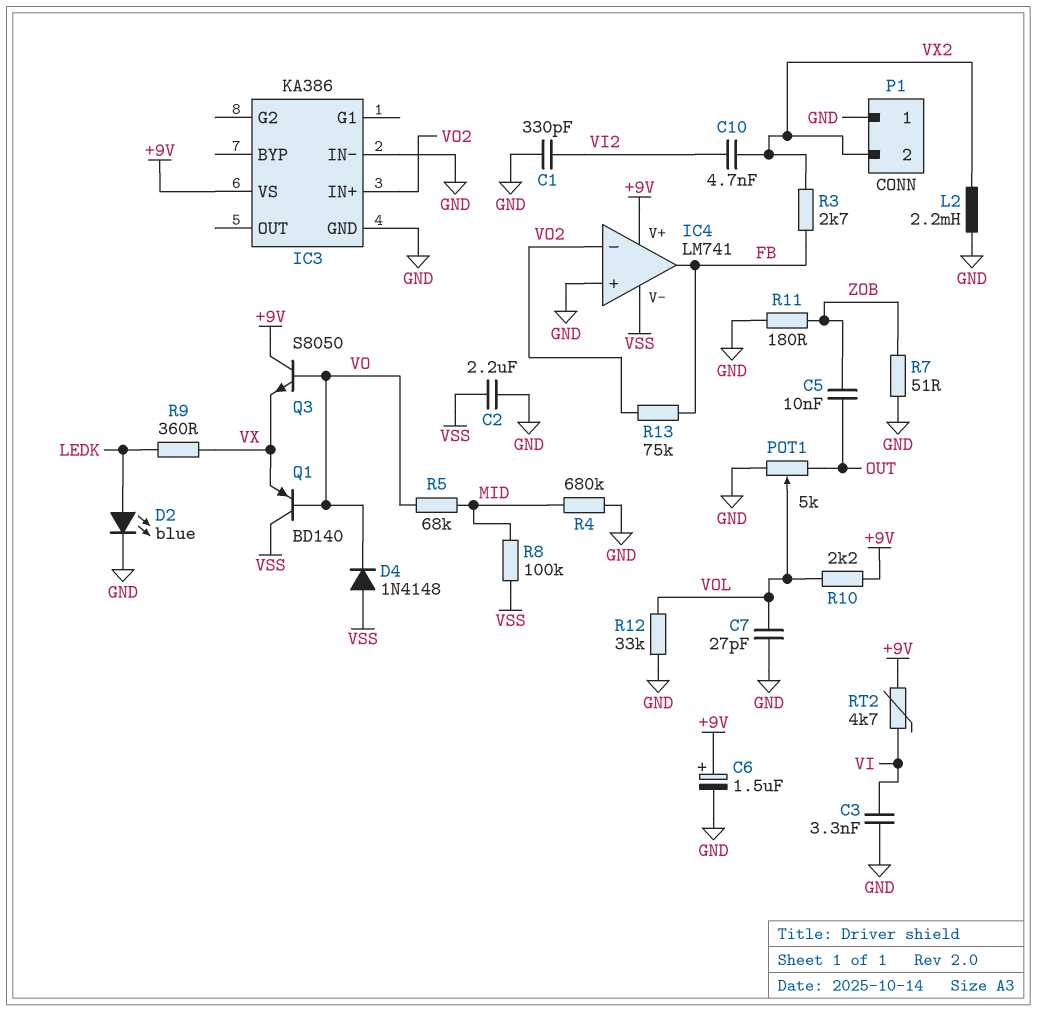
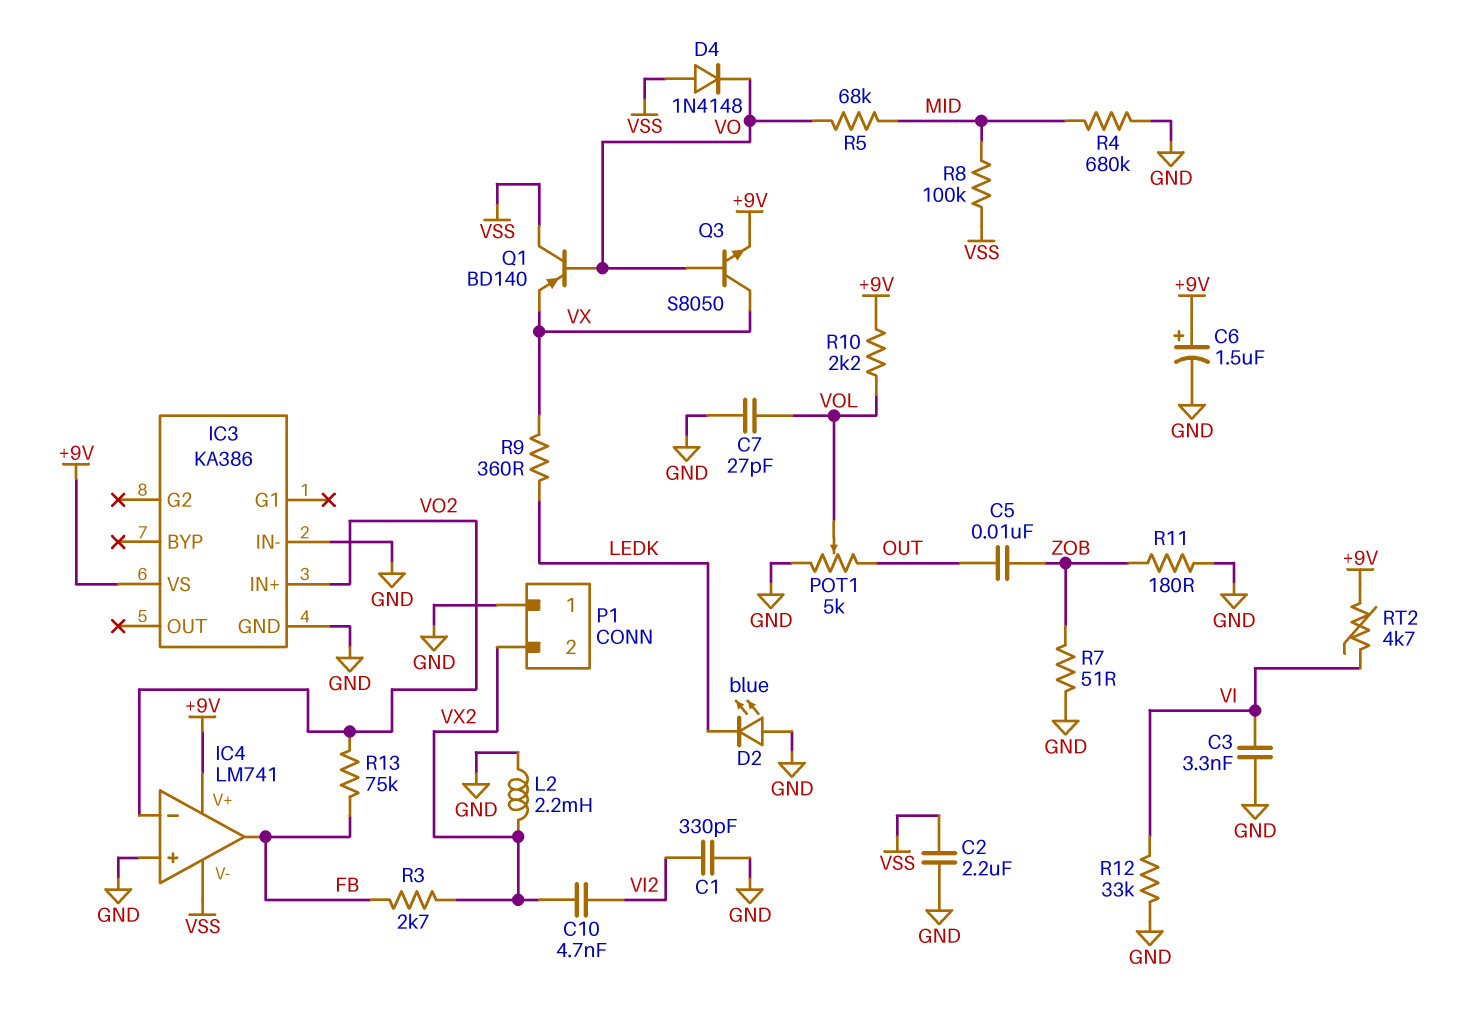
D2: LED blue (A LEDK, K GND) -> LED blue (A GND, K LEDK)
Q3: NPN S8050 (B VO, C +9V, E VX) -> NPN S8050 (B VO, C VX, E +9V)
R12: 33k (GND, VOL) -> 33k (GND, VI)

